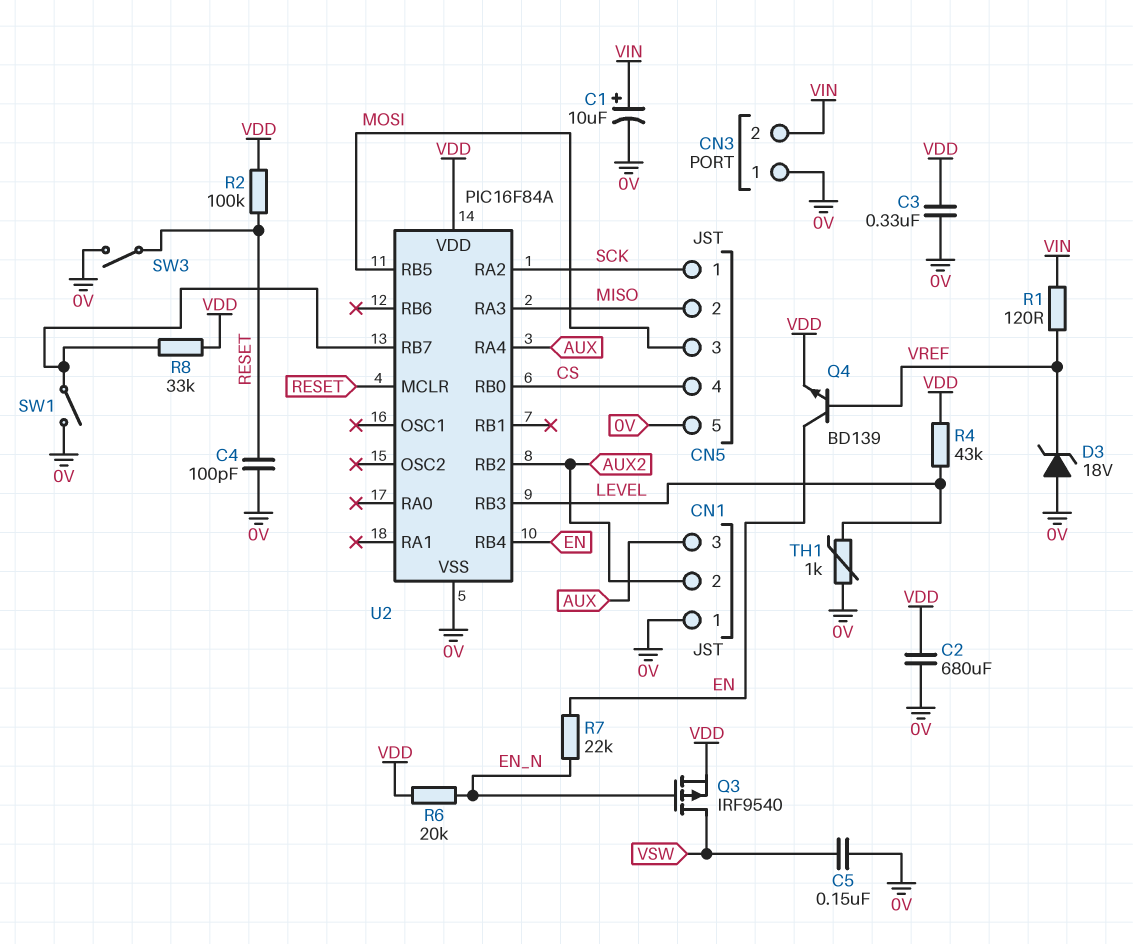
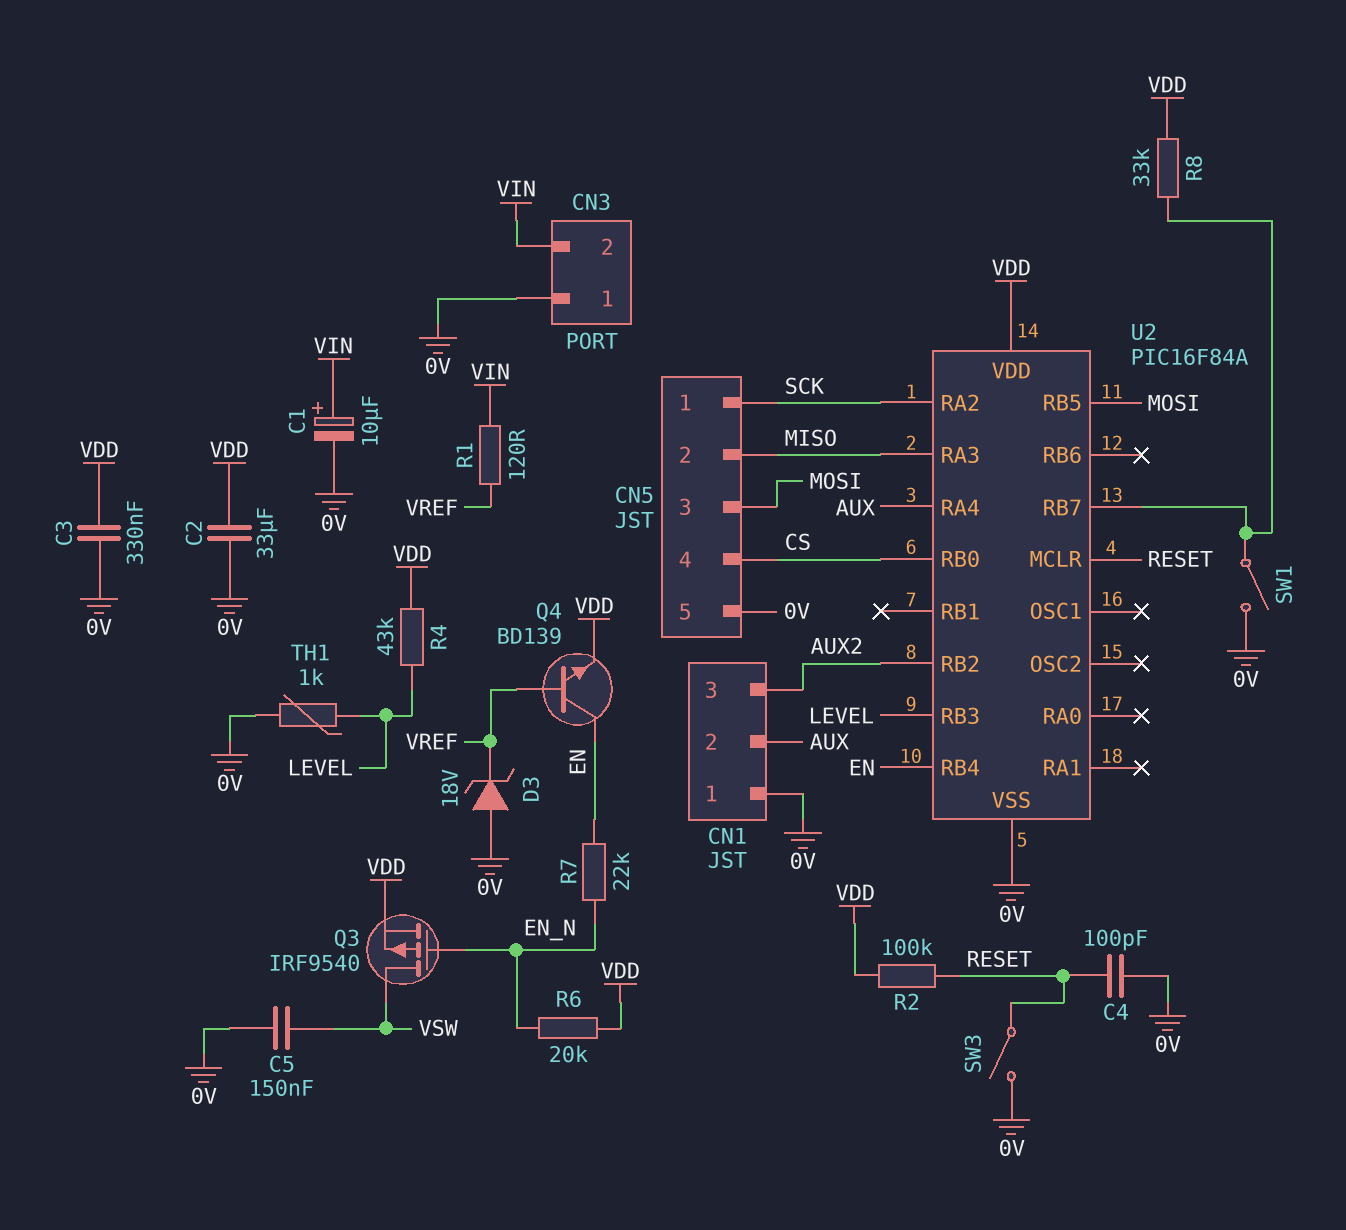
C2: 680uF (0V, VDD) -> 33uF (0V, VDD)
CN1 pin 2: AUX2 -> AUX
CN1 pin 3: AUX -> AUX2

